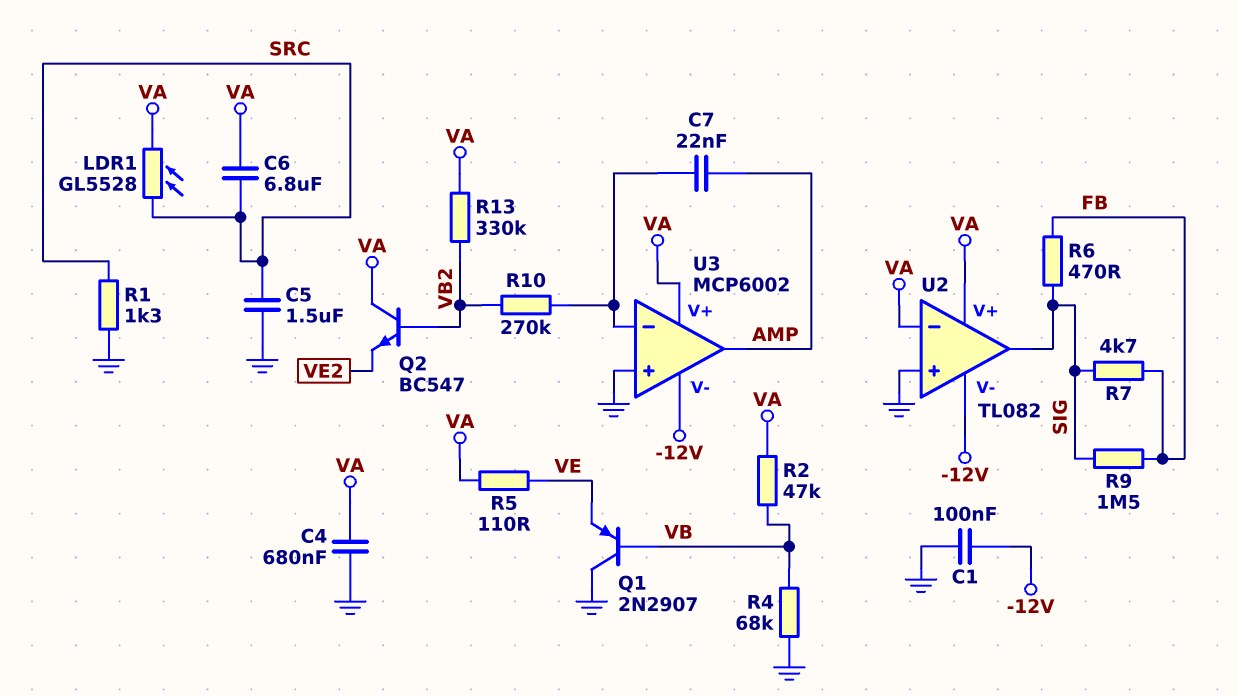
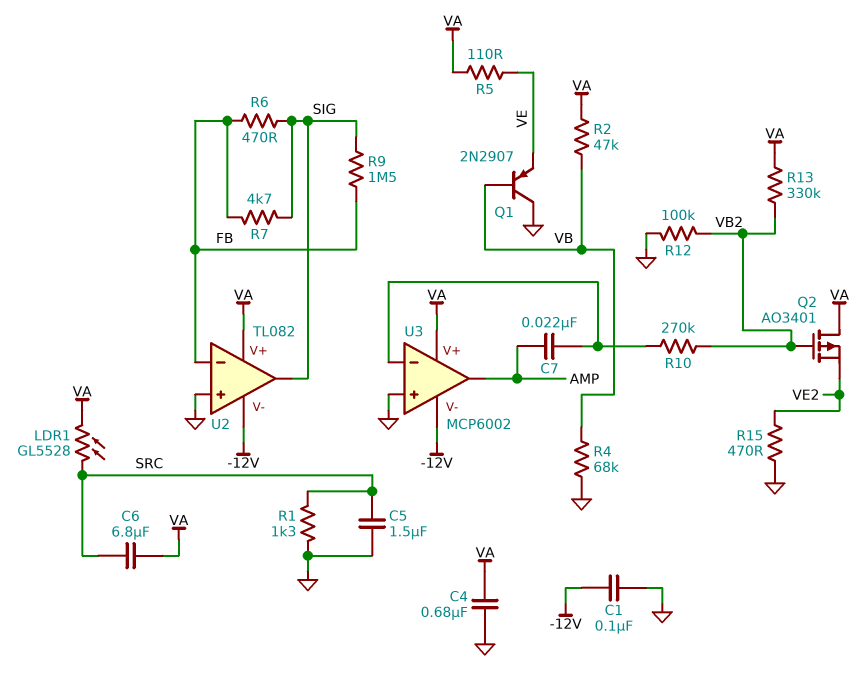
Q2: NPN BC547 (B VB2, C VA, E VE2) -> PMOS AO3401 (G VB2, D VA, S VE2)
R12: none -> 100k (GND, VB2)
R15: none -> 470 (GND, VE2)
U2 pin in-: VA -> FB

